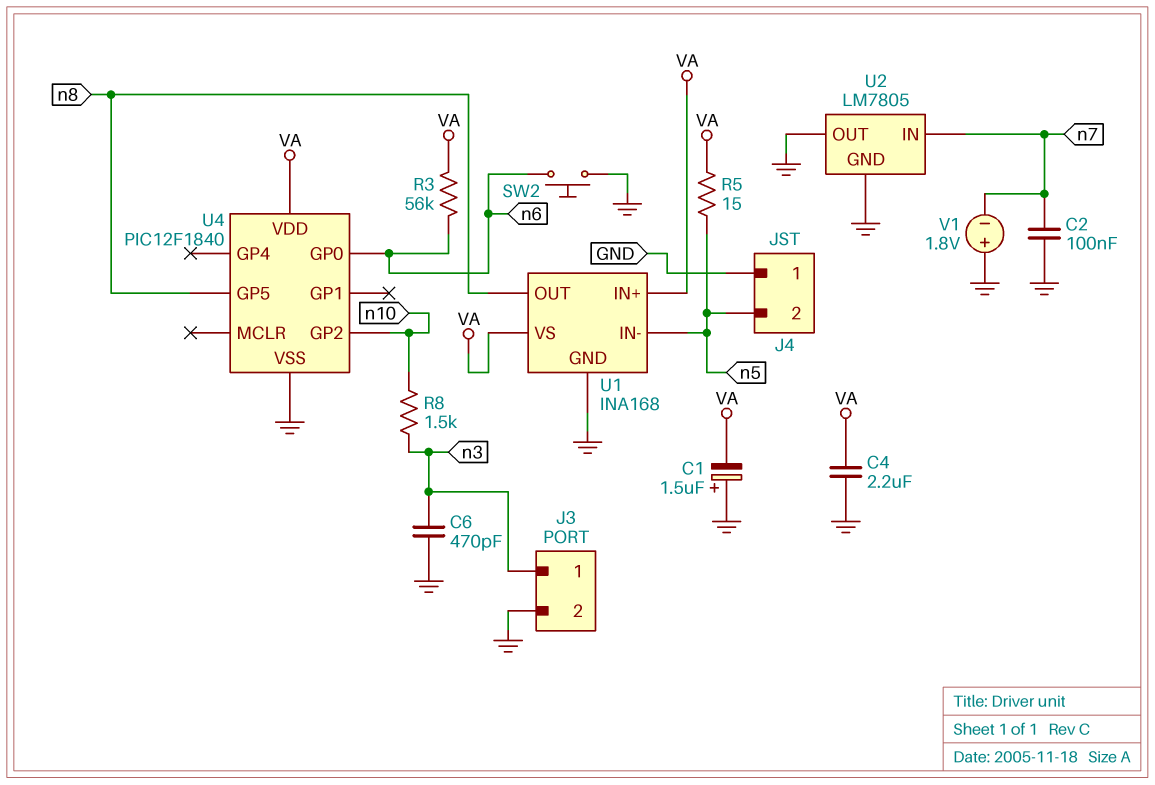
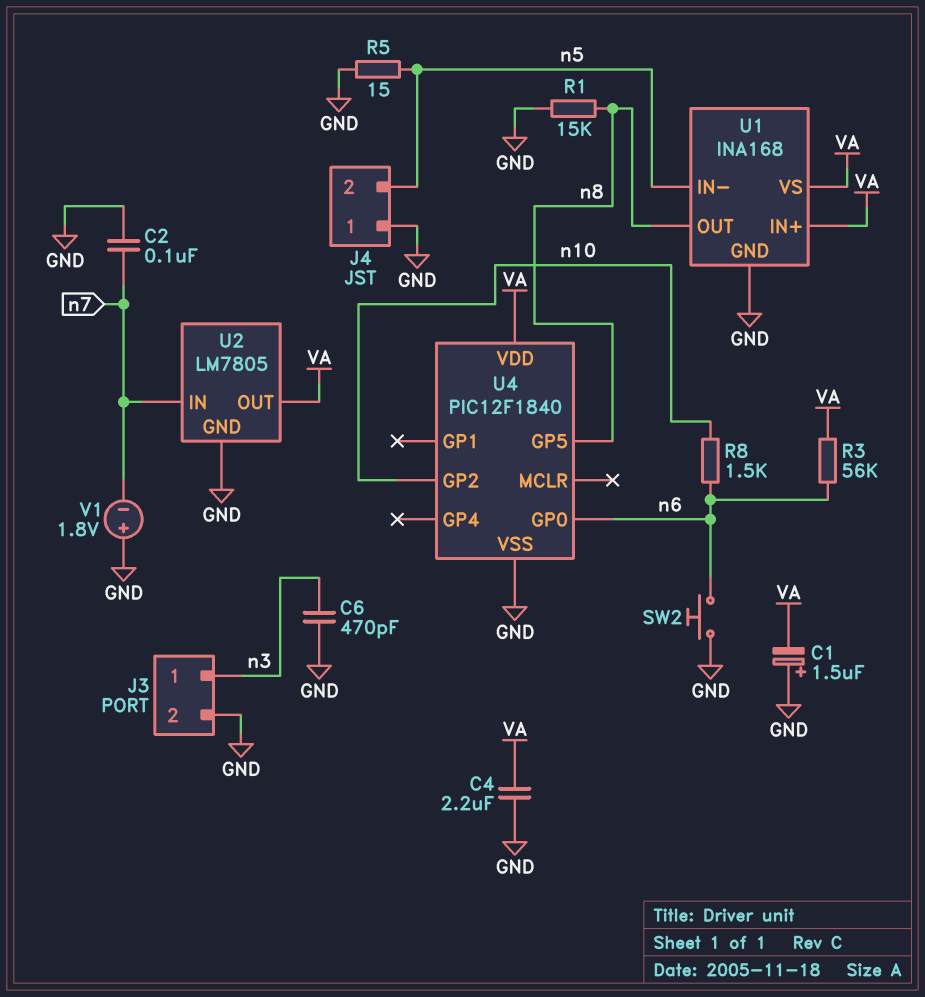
R1: none -> 15k (GND, n8)
R5: 15 (VA, n5) -> 15 (GND, n5)
R8: 1.5k (n3, n10) -> 1.5k (n6, n10)
U2 pin OUT: GND -> VA

